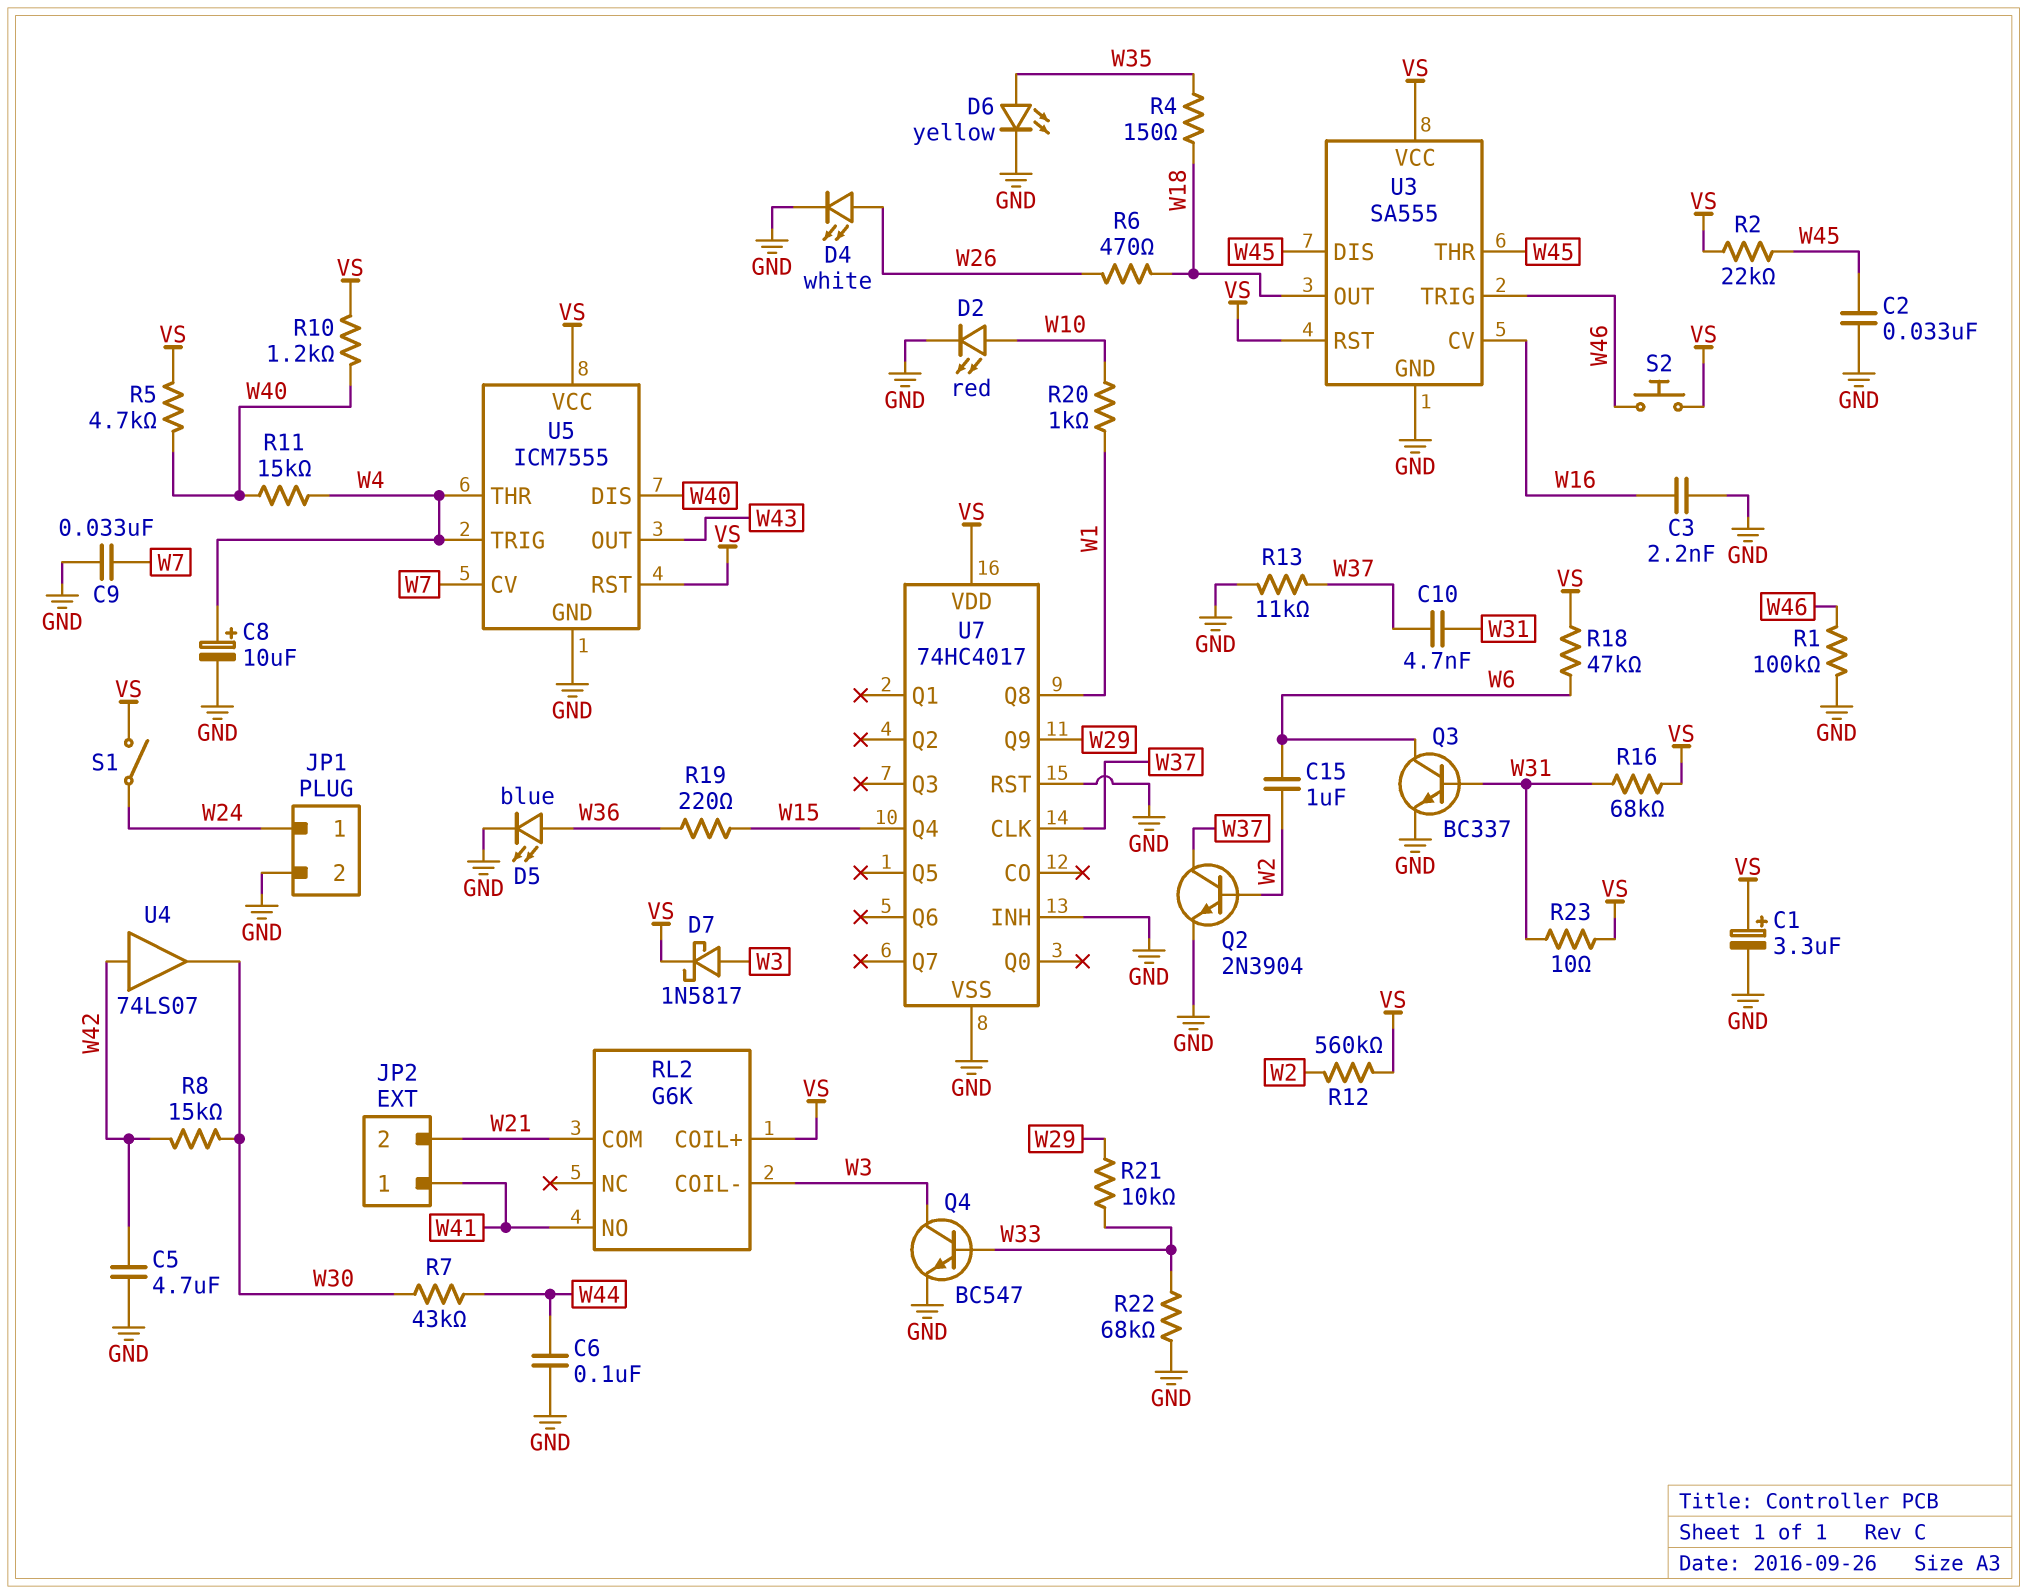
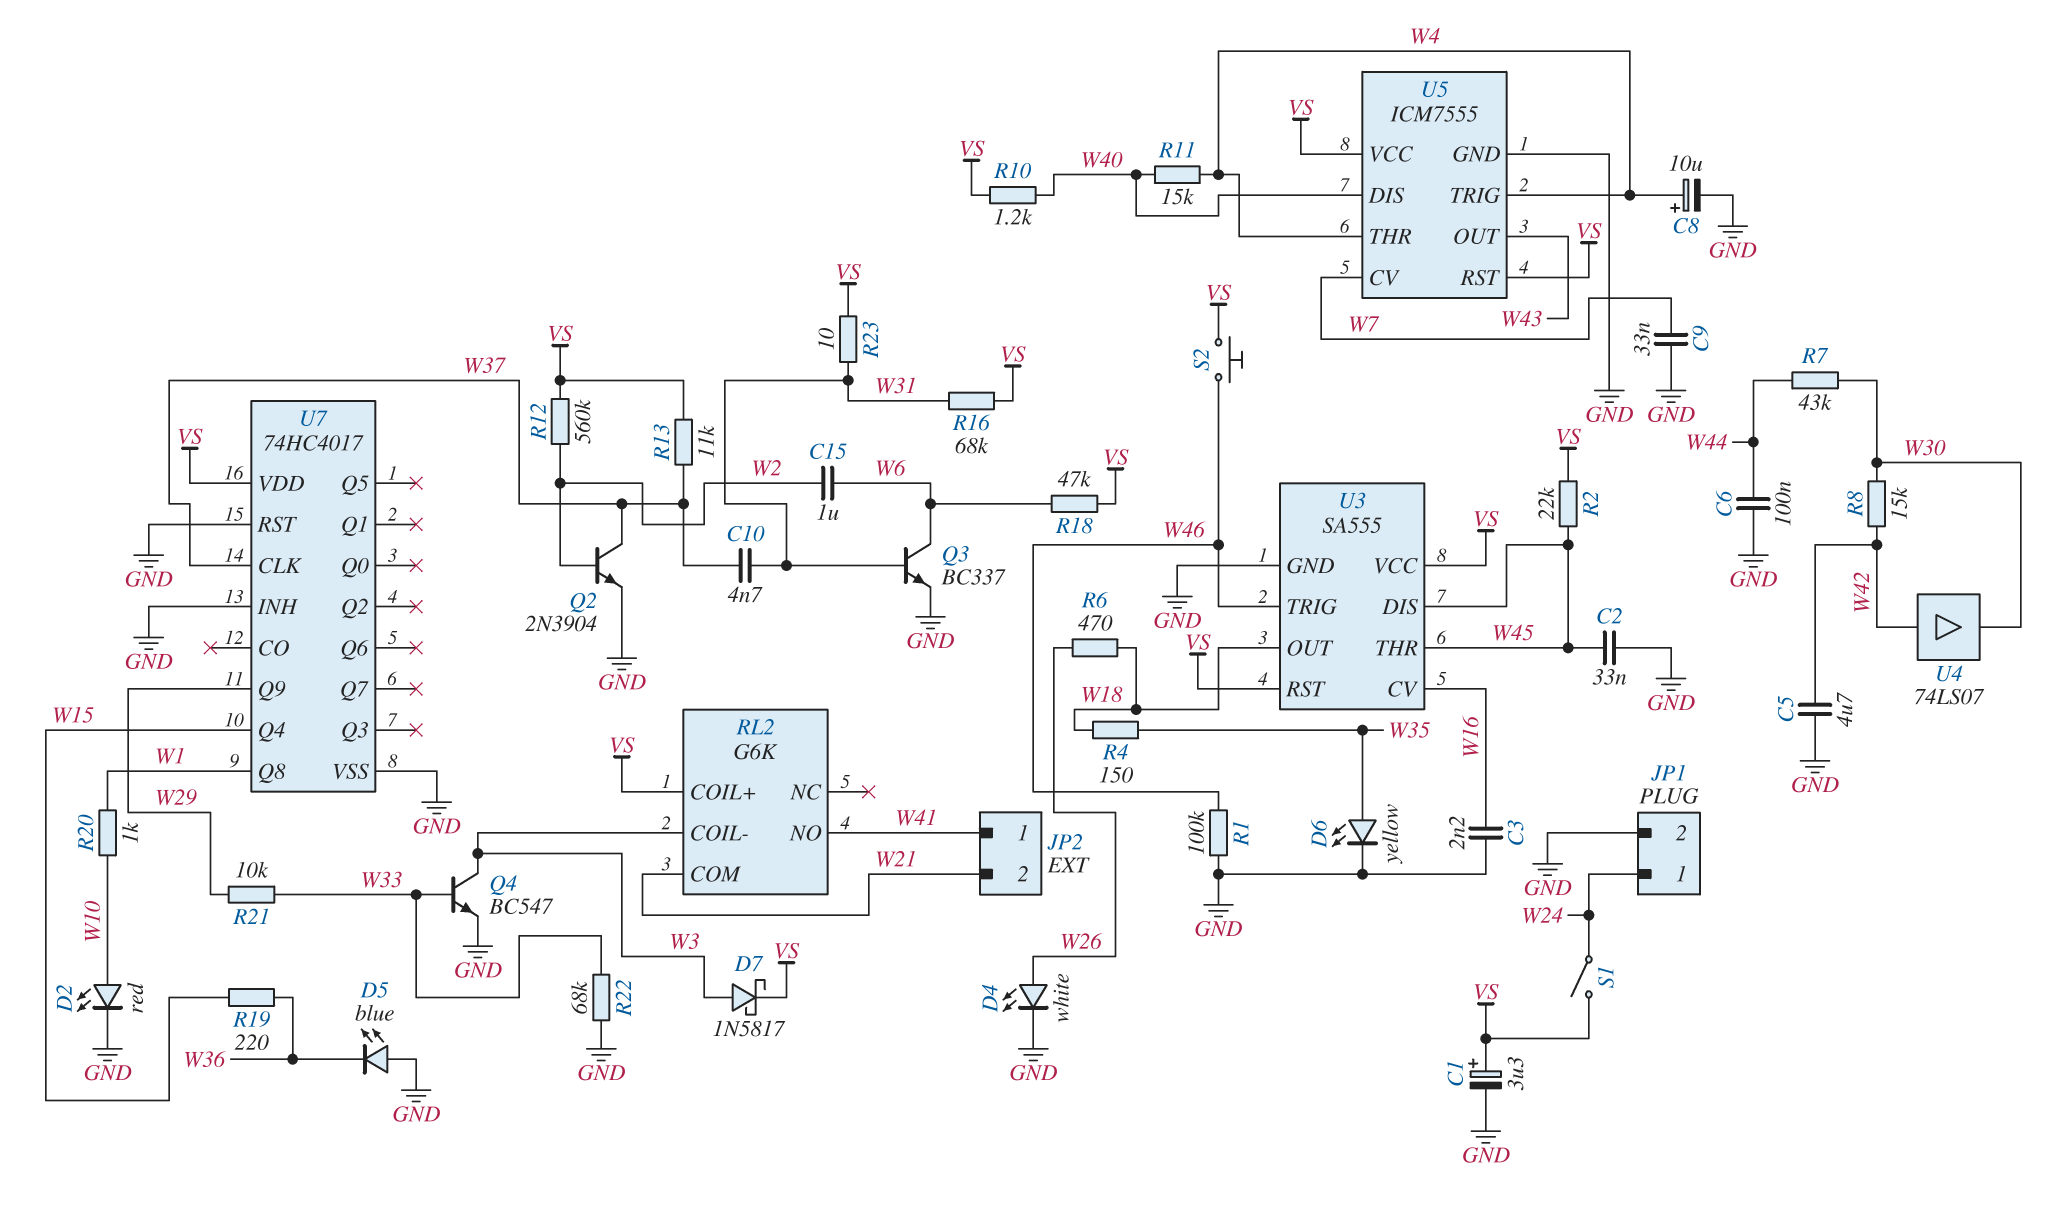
D5: LED blue (A W36, K GND) -> LED blue (A GND, K W36)
R5: 4.7k (VS, W40) -> none
R13: 11k (GND, W37) -> 11k (VS, W37)

